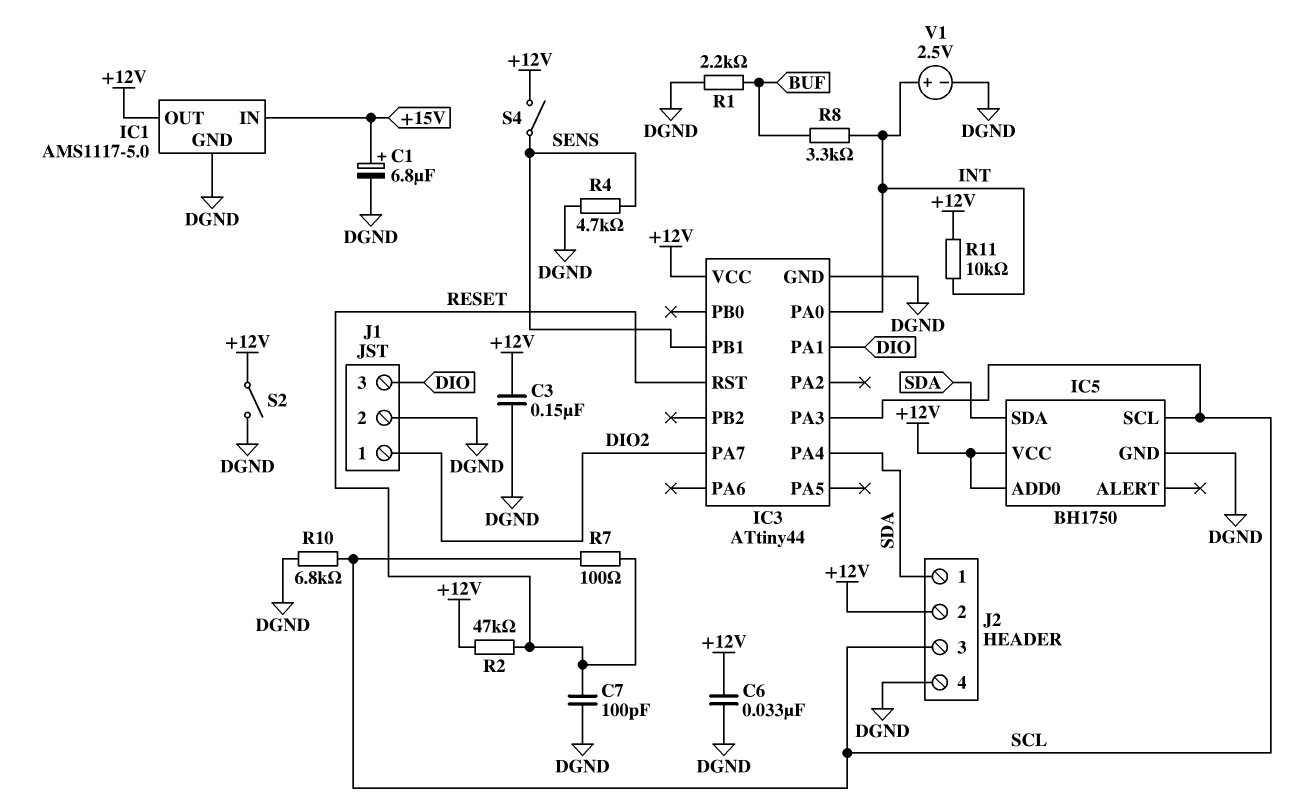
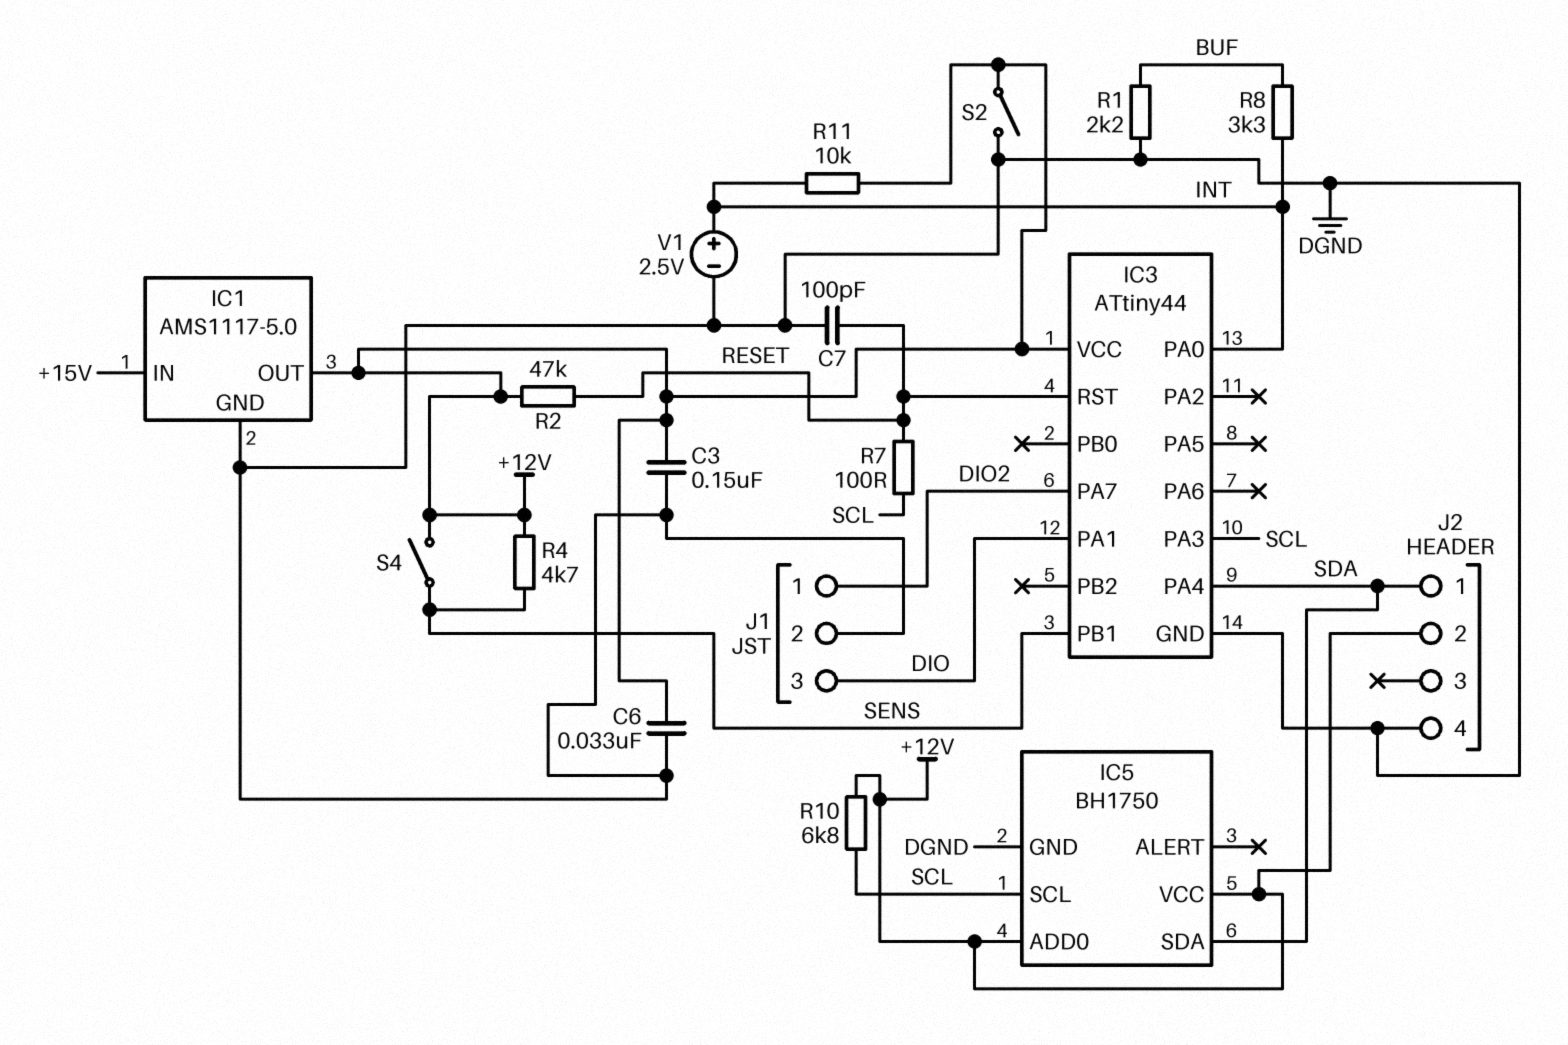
C1: 6.8uF (plus +15V, minus DGND) -> none
J2 pin 3: SCL -> none
R4: 4.7k (DGND, SENS) -> 4.7k (+12V, SENS)
R10: 6.8k (DGND, SCL) -> 6.8k (+12V, SCL)

